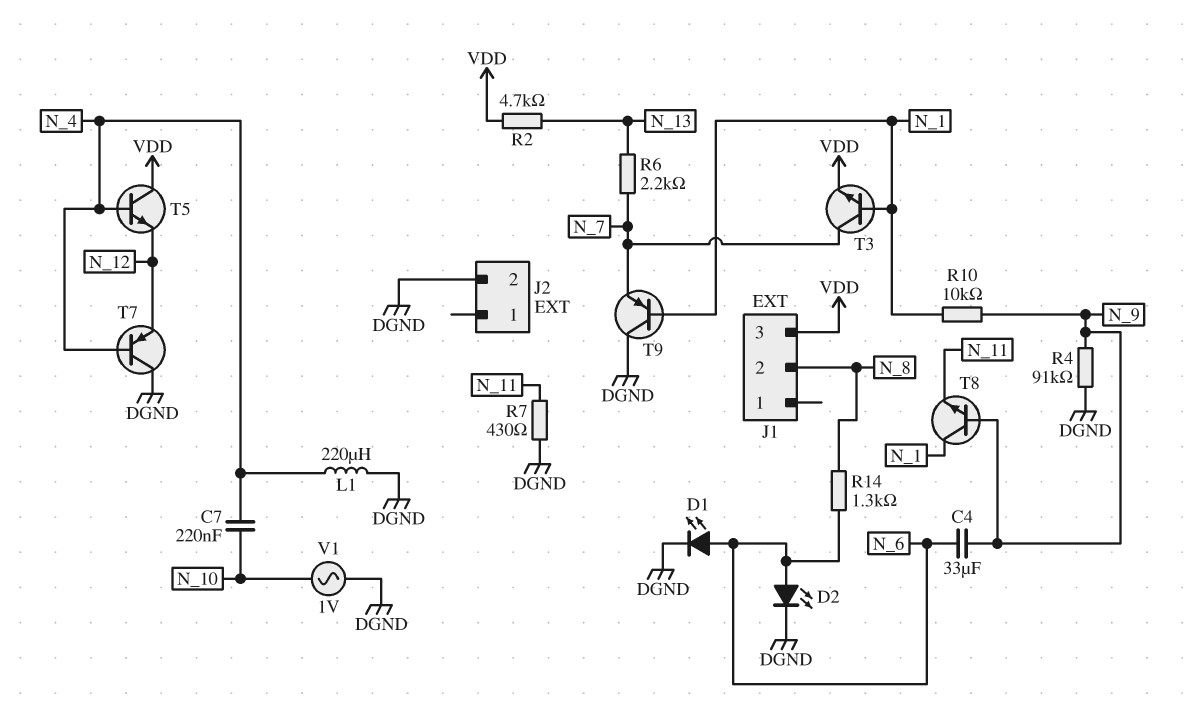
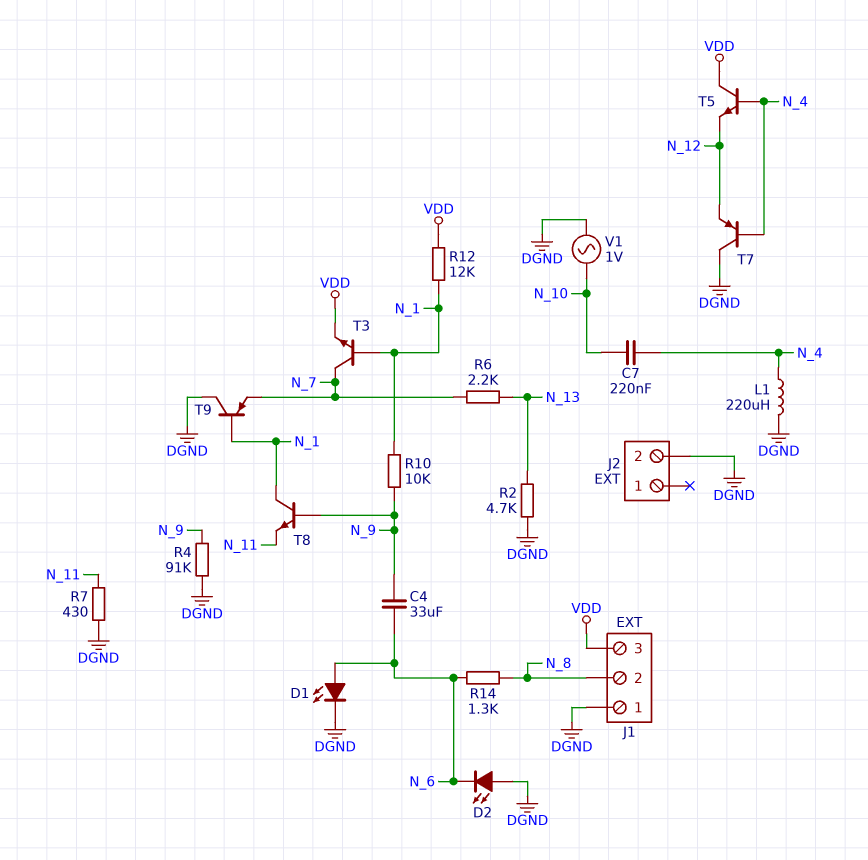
D2: LED (A N_6, K DGND) -> LED (A DGND, K N_6)
J1 pin 1: none -> DGND
R2: 4.7k (N_13, VDD) -> 4.7k (DGND, N_13)
R12: none -> 12k (N_1, VDD)

